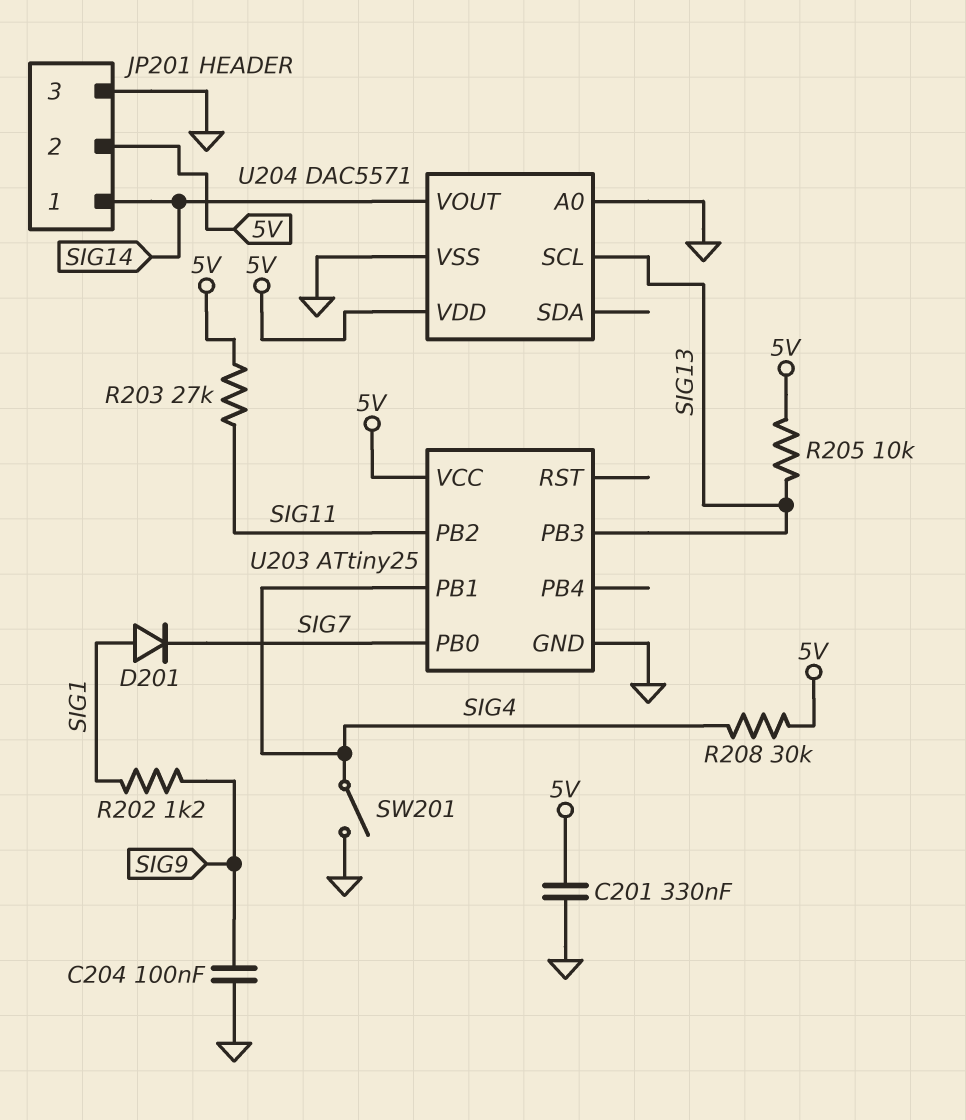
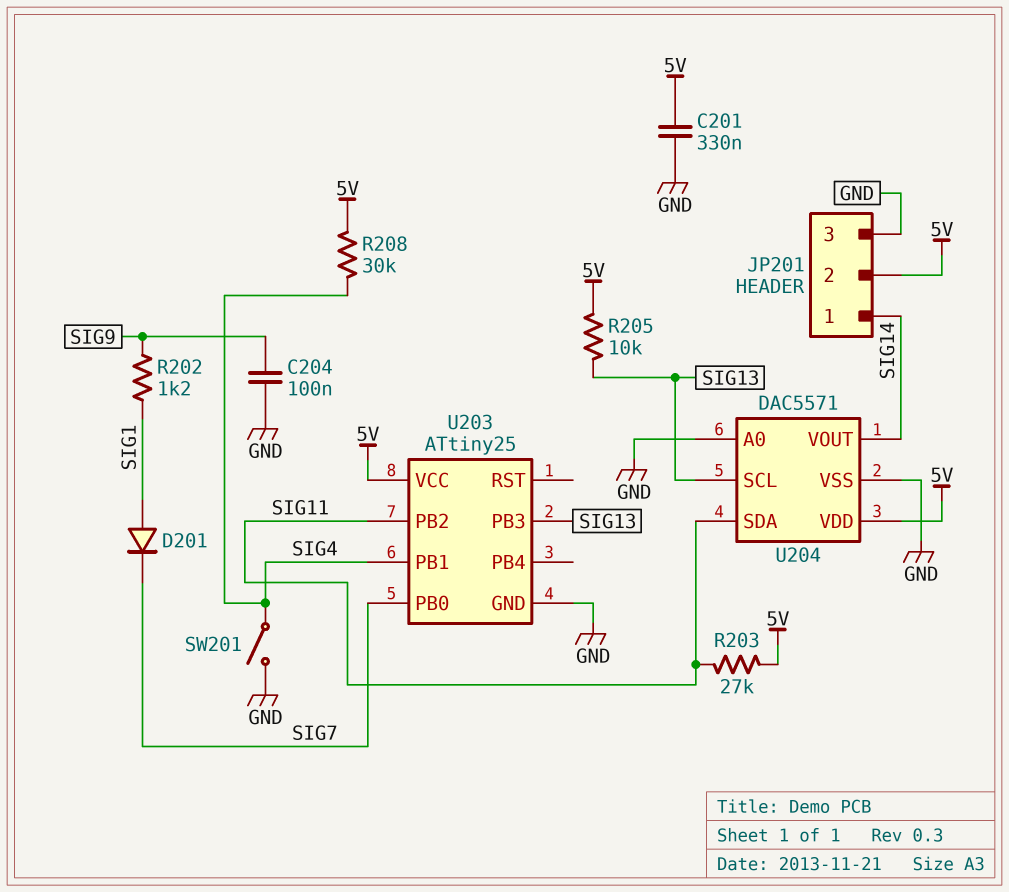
U204 pin SDA: none -> SIG11

